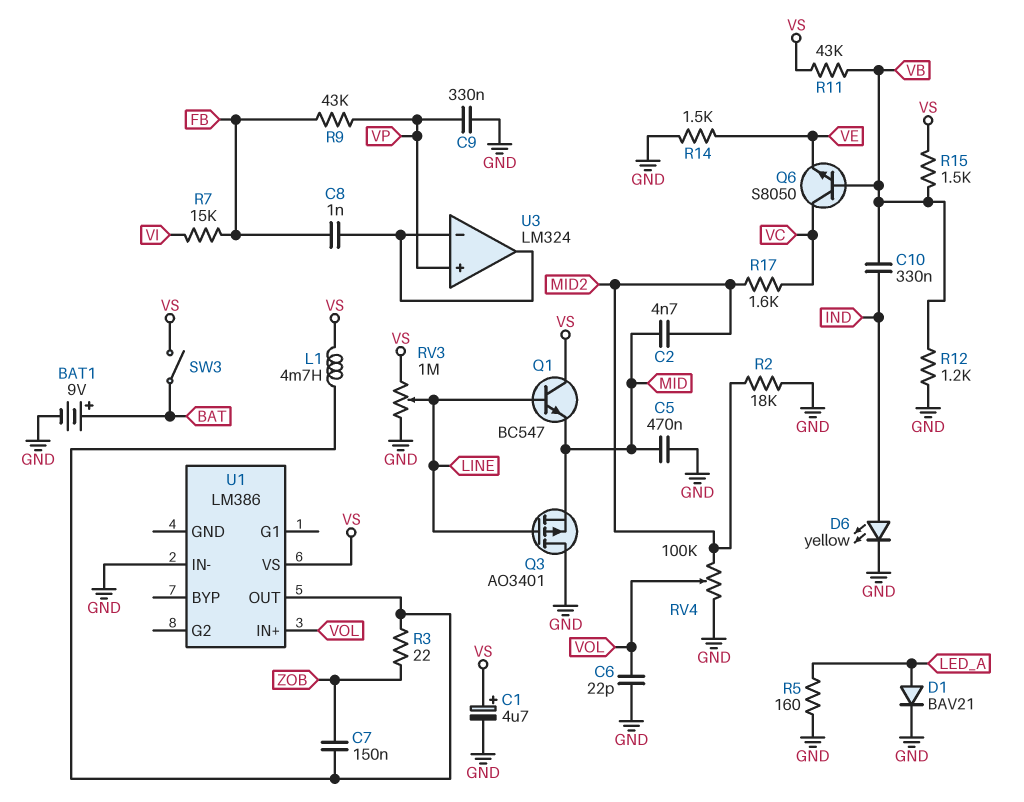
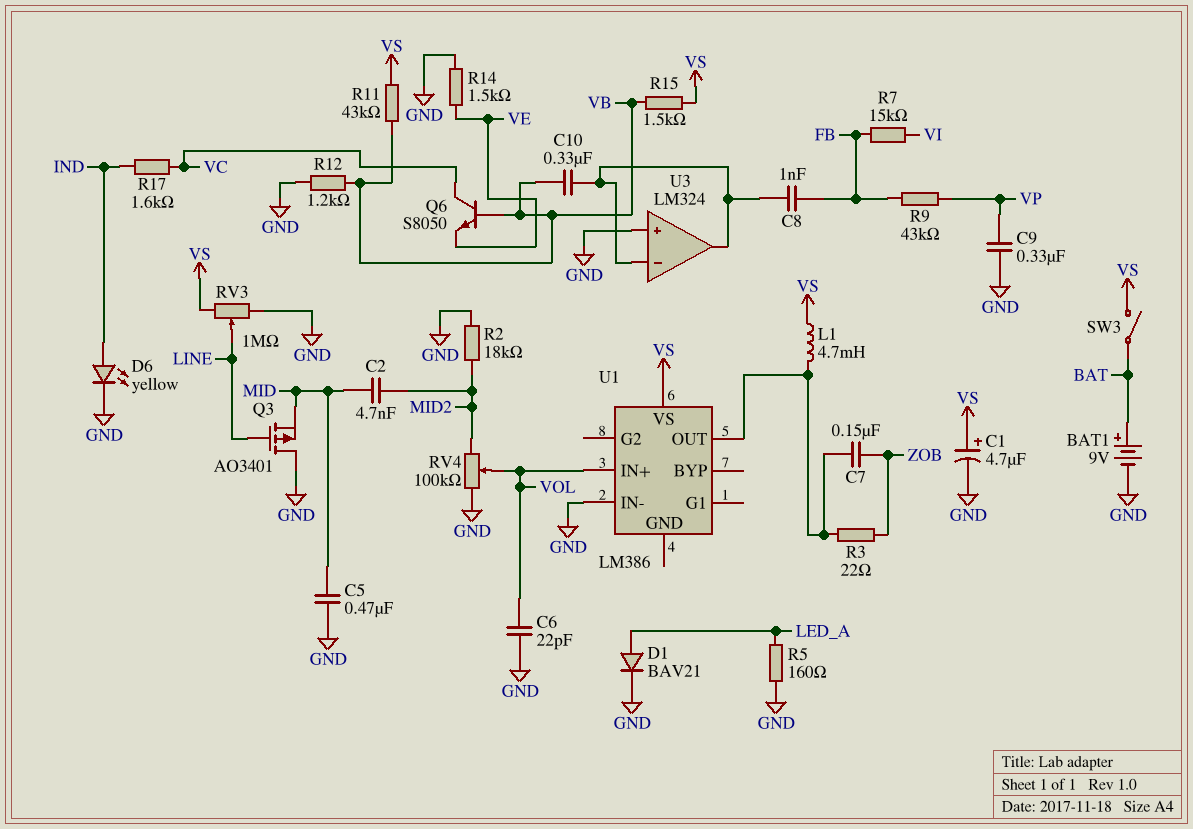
C10: 330nF (IND, VB) -> 330nF (U3/in-, VB)
Q1: NPN BC547 (B LINE, C VS, E MID) -> none
R17: 1.6k (MID2, VC) -> 1.6k (IND, VC)
U3 pin in+: VP -> GND

